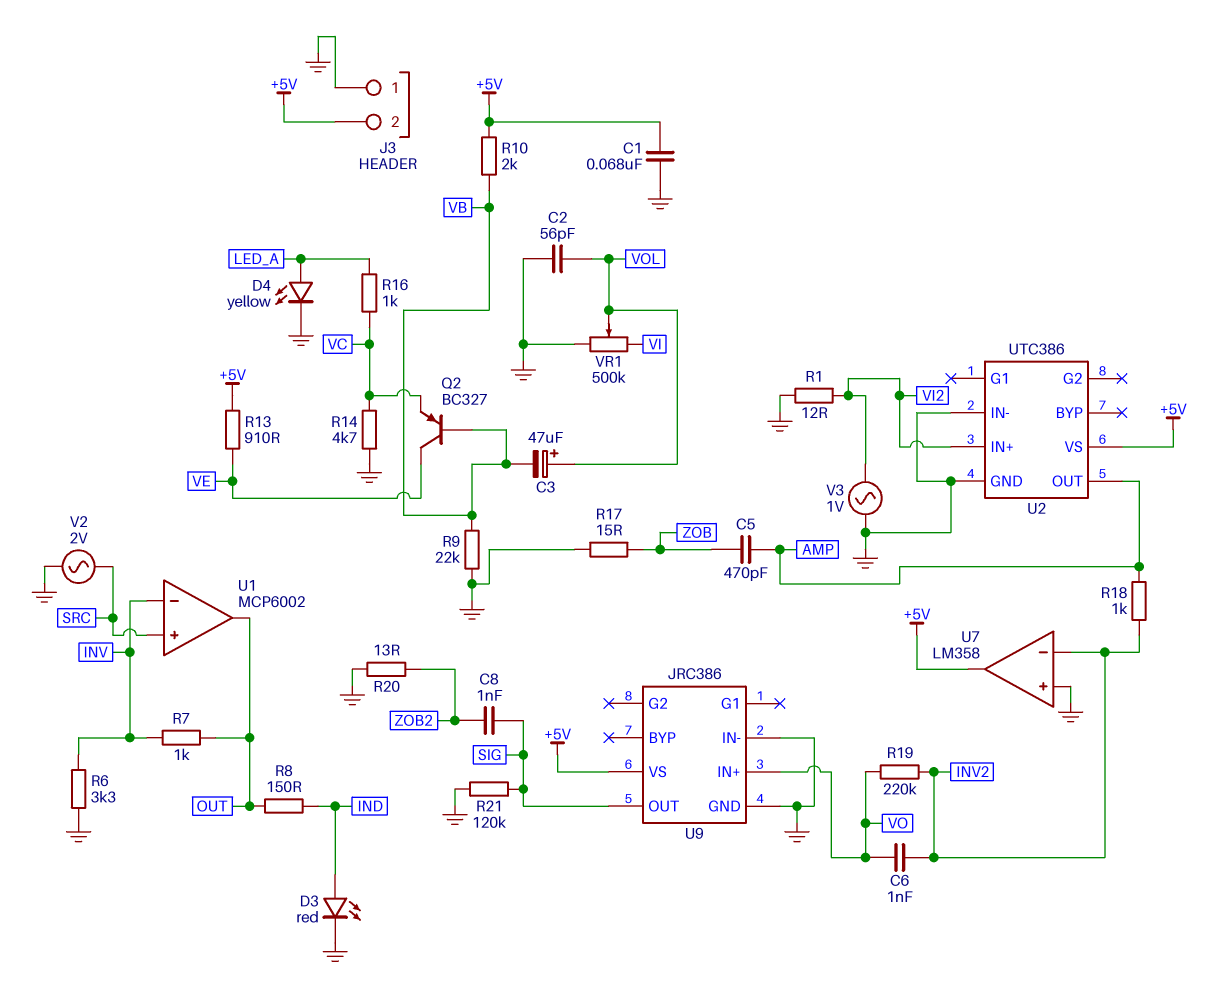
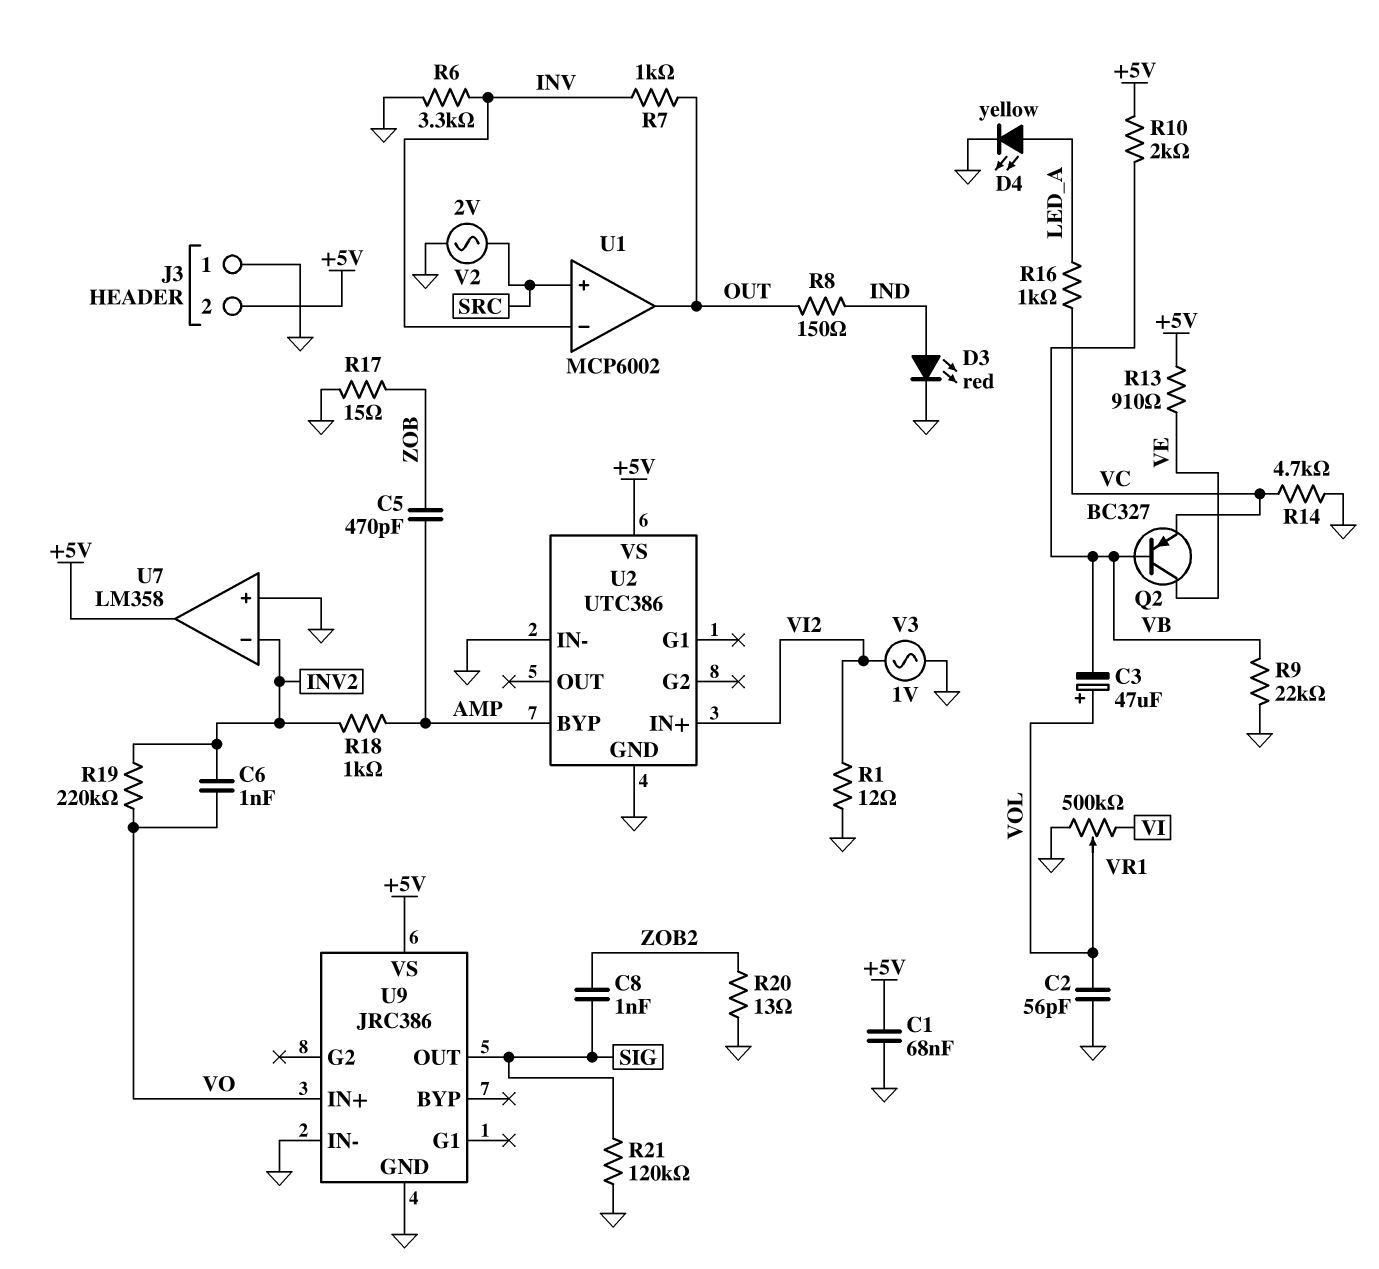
U2 pin BYP: none -> AMP
U2 pin OUT: AMP -> none

